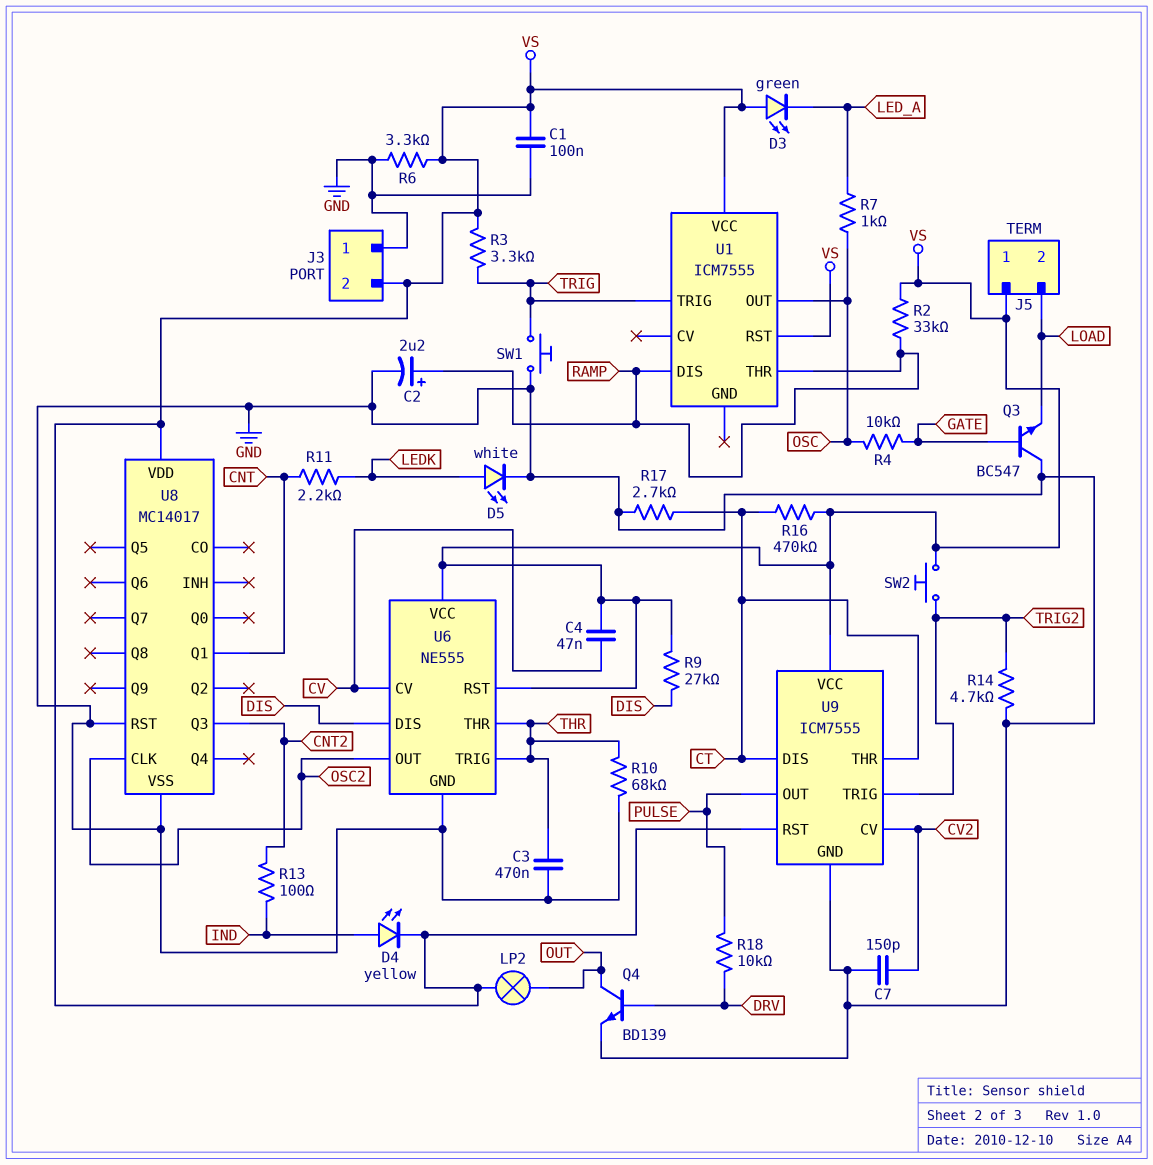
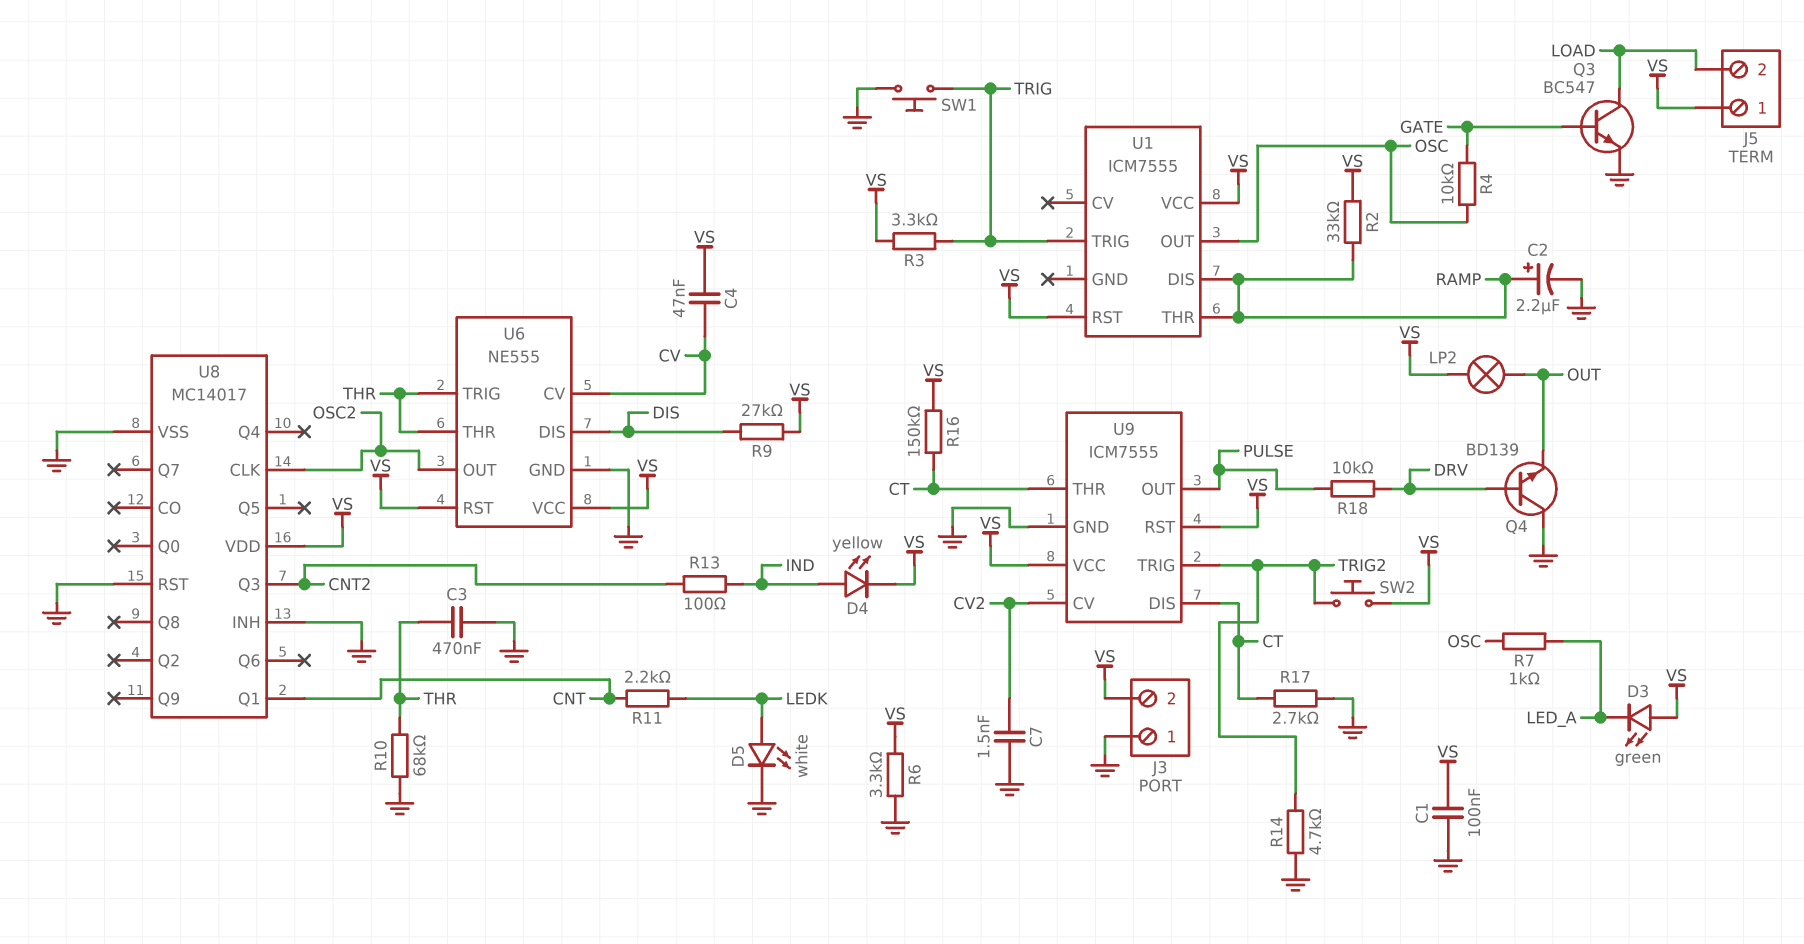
C7: 150pF (CV2, GND) -> 1.5nF (CV2, GND)
Q3: NPN BC547 (B GATE, C GND, E LOAD) -> NPN BC547 (B GATE, C LOAD, E GND)
Q4: NPN BD139 (B DRV, C OUT, E GND) -> NPN BD139 (B DRV, C GND, E OUT)
R16: 470k (CT, VS) -> 150k (CT, VS)
U8 pin INH: none -> GND

